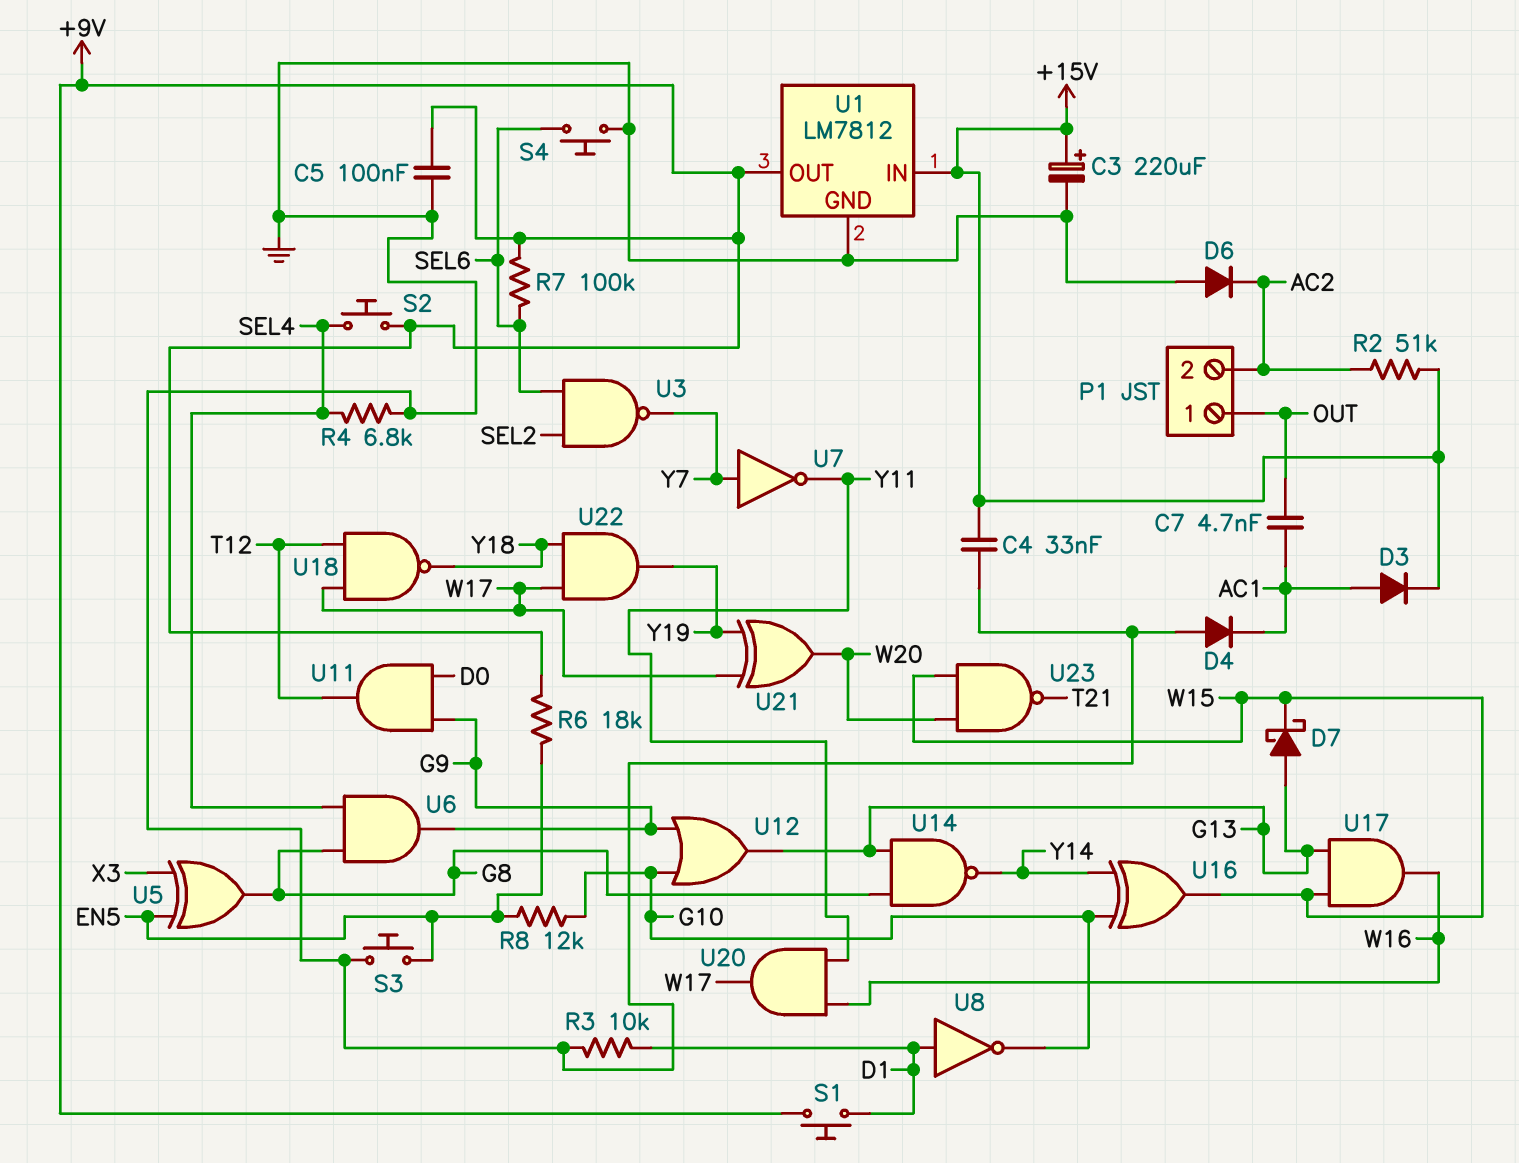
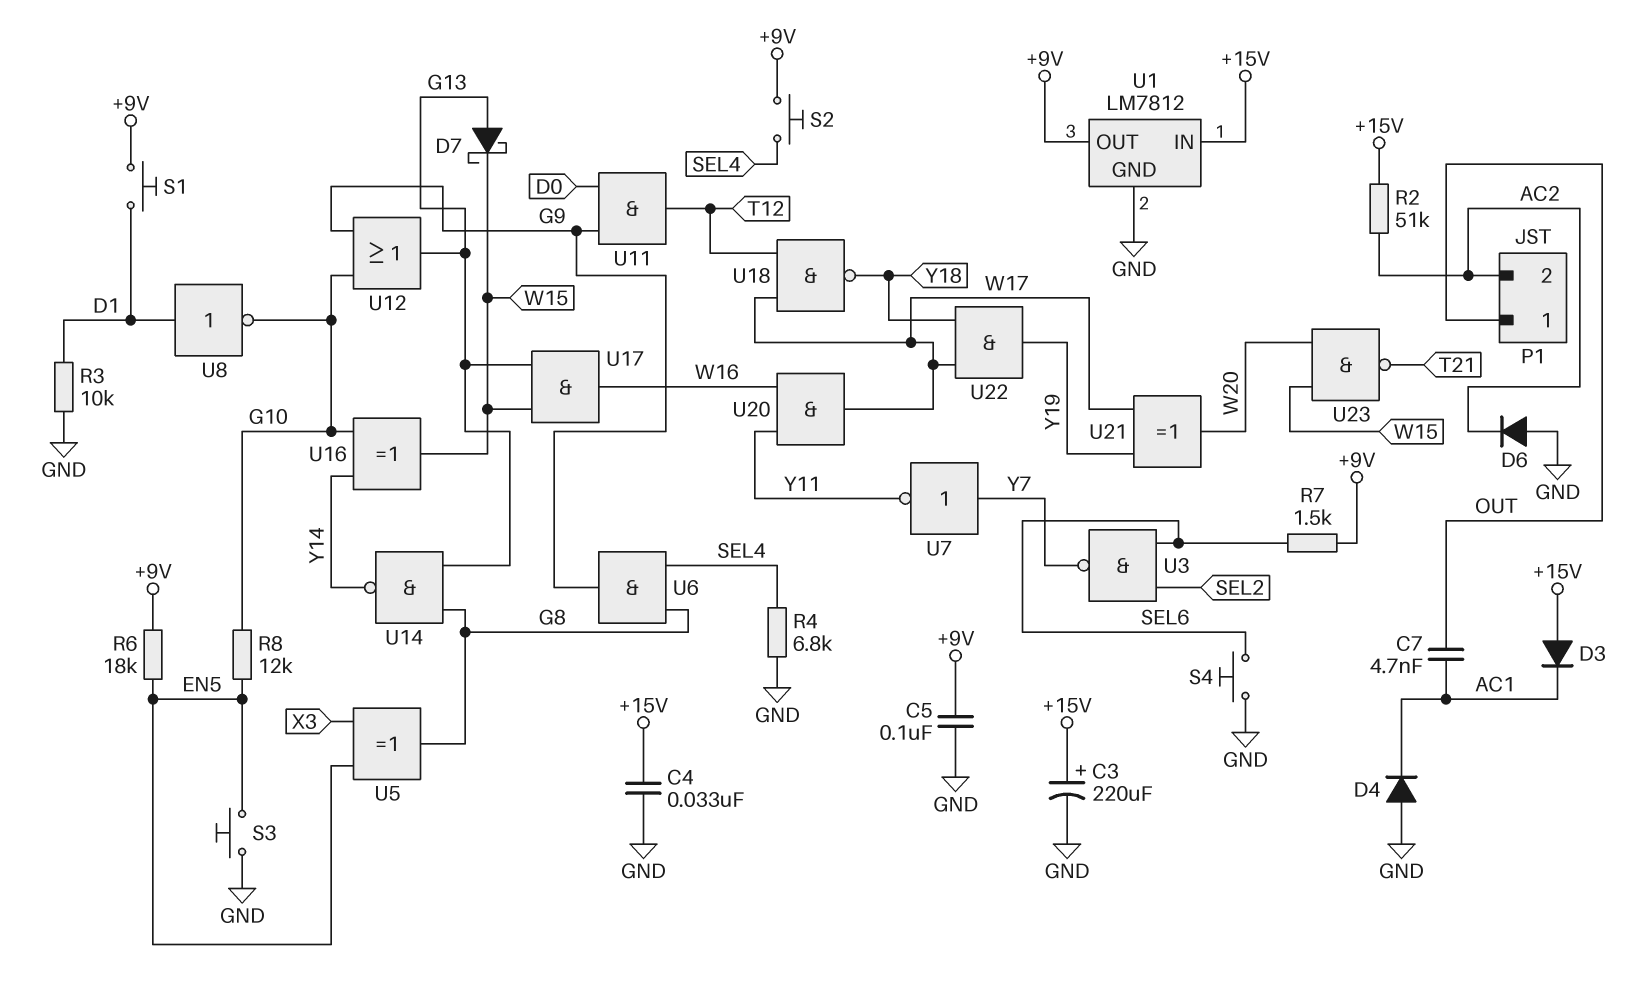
D3: diode (A AC1, K +15V) -> diode (A +15V, K AC1)
R7: 100k (+9V, SEL6) -> 1.5k (+9V, SEL6)

